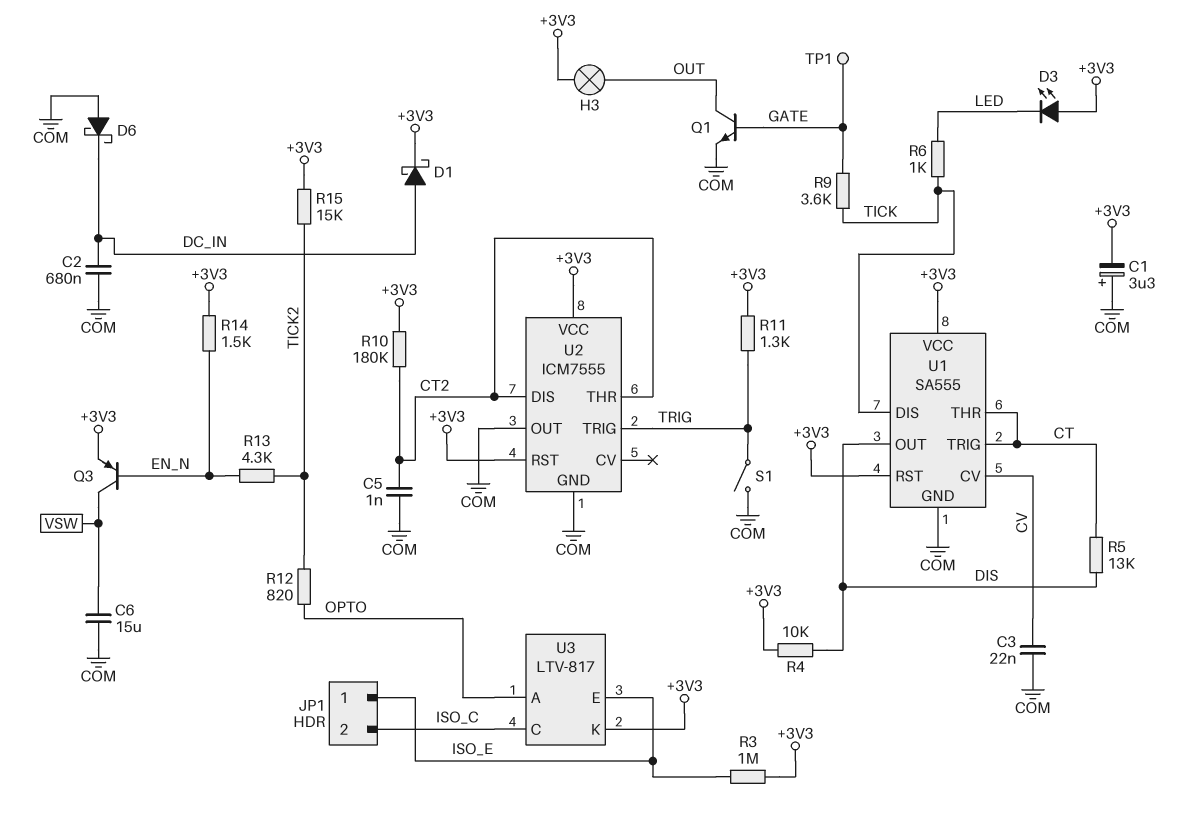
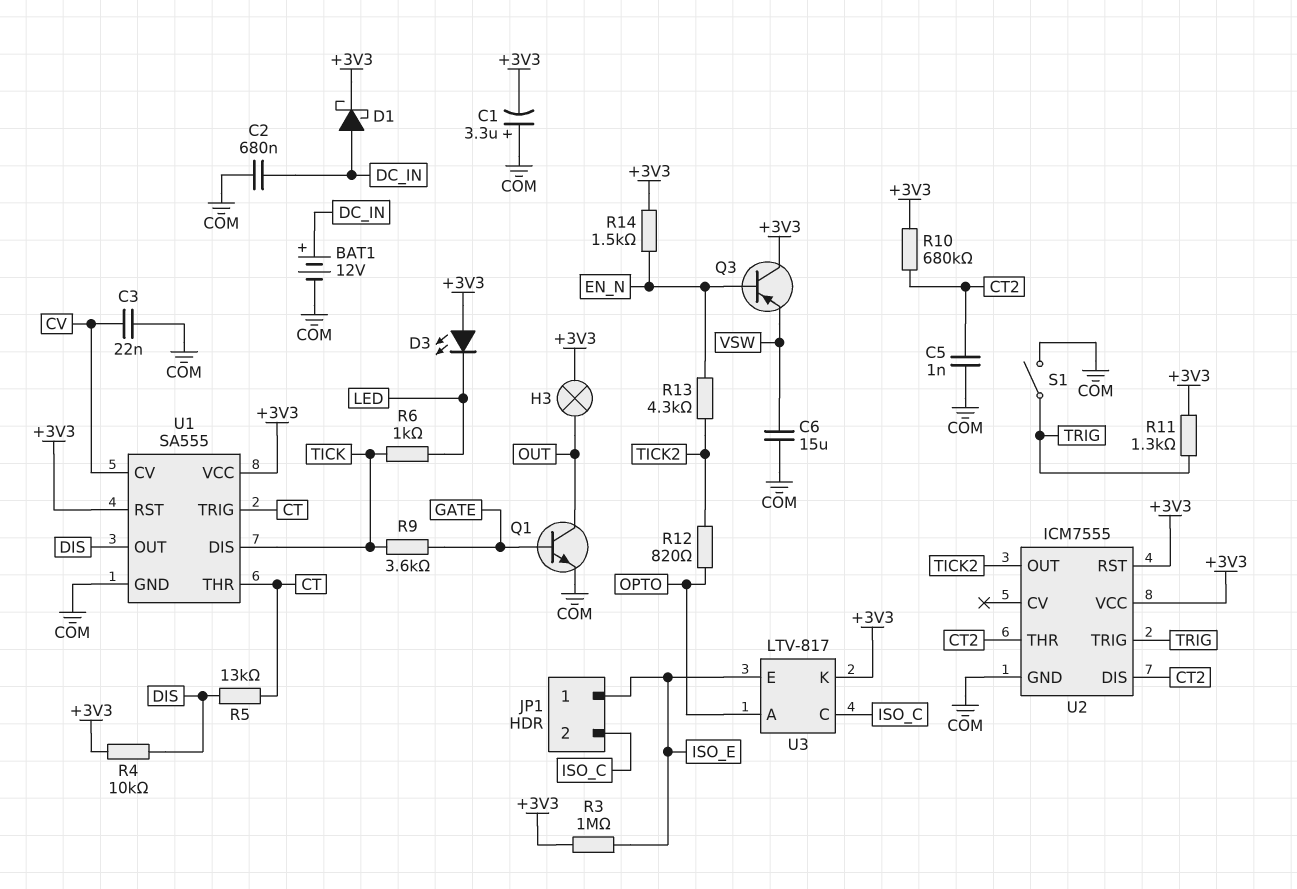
BAT1: none -> 12V (plus DC_IN, minus COM)
D6: schottky (A COM, K DC_IN) -> none
Q3: PNP (B EN_N, C VSW, E +3V3) -> PNP (B EN_N, C +3V3, E VSW)
R10: 180k (+3V3, CT2) -> 680k (+3V3, CT2)
R15: 15k (+3V3, TICK2) -> none
TP1: test point (GATE) -> none
U2 pin OUT: COM -> TICK2

